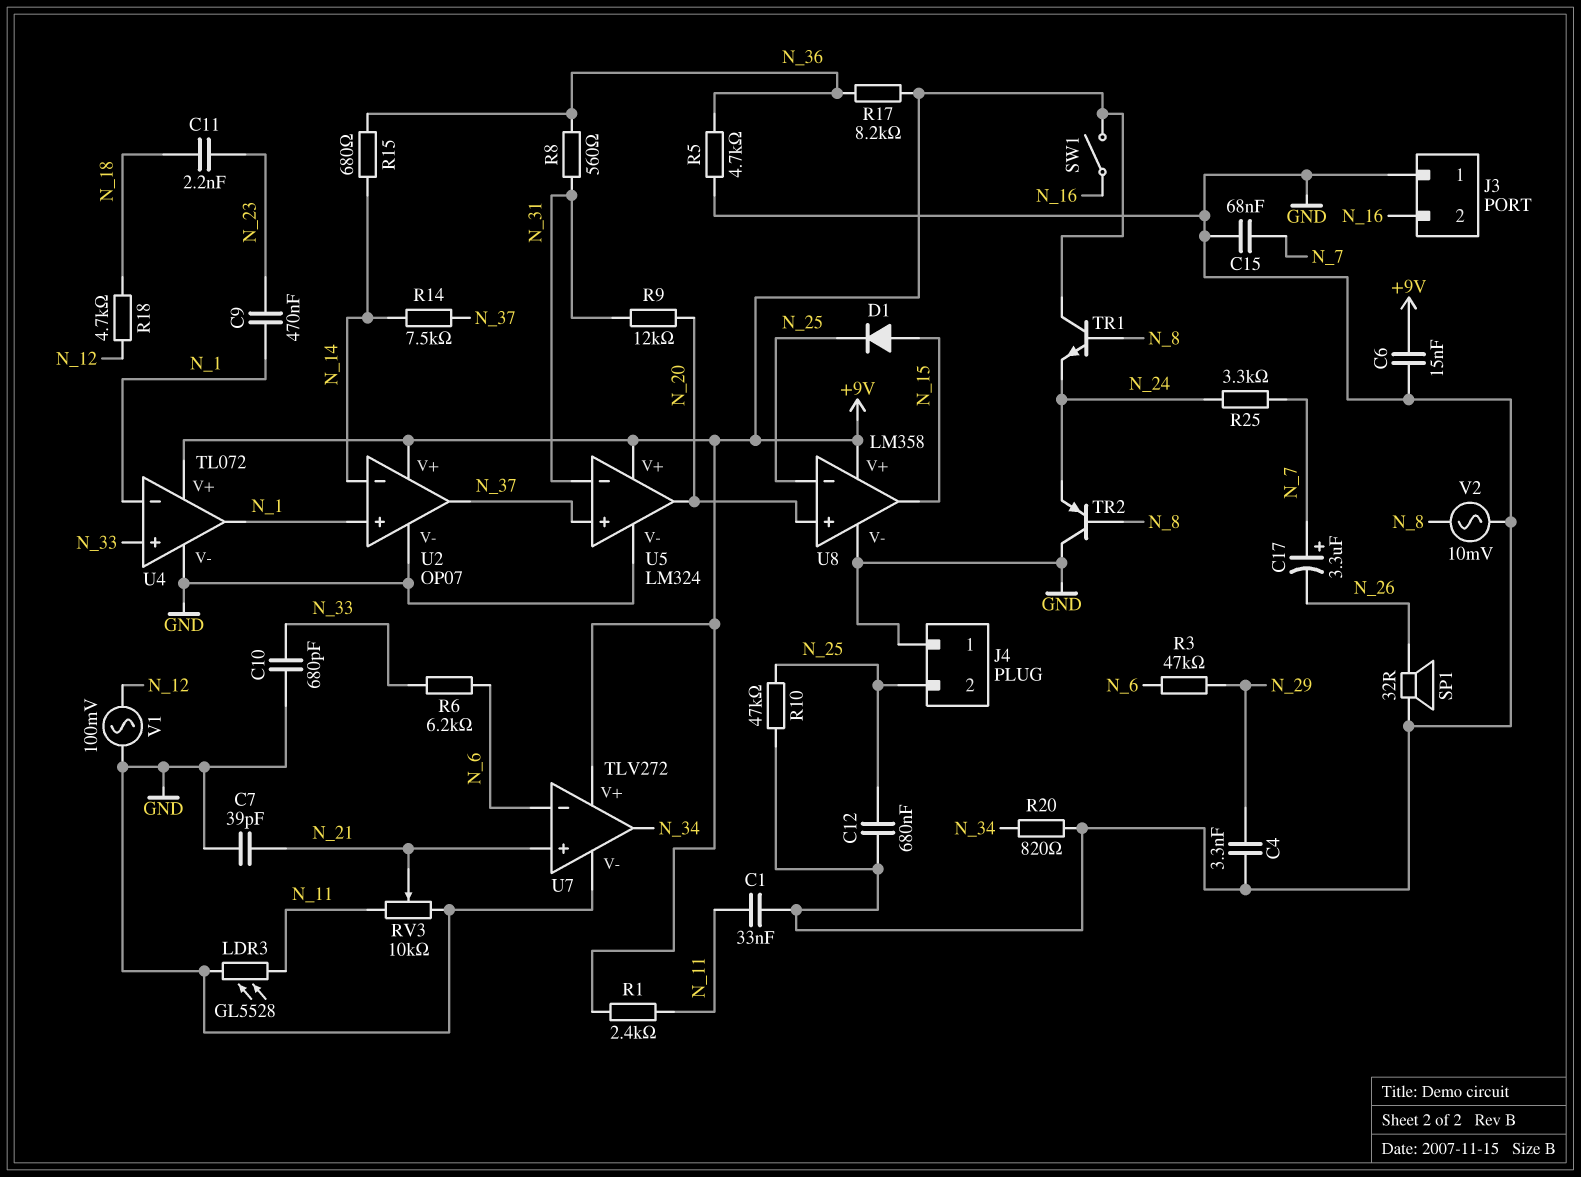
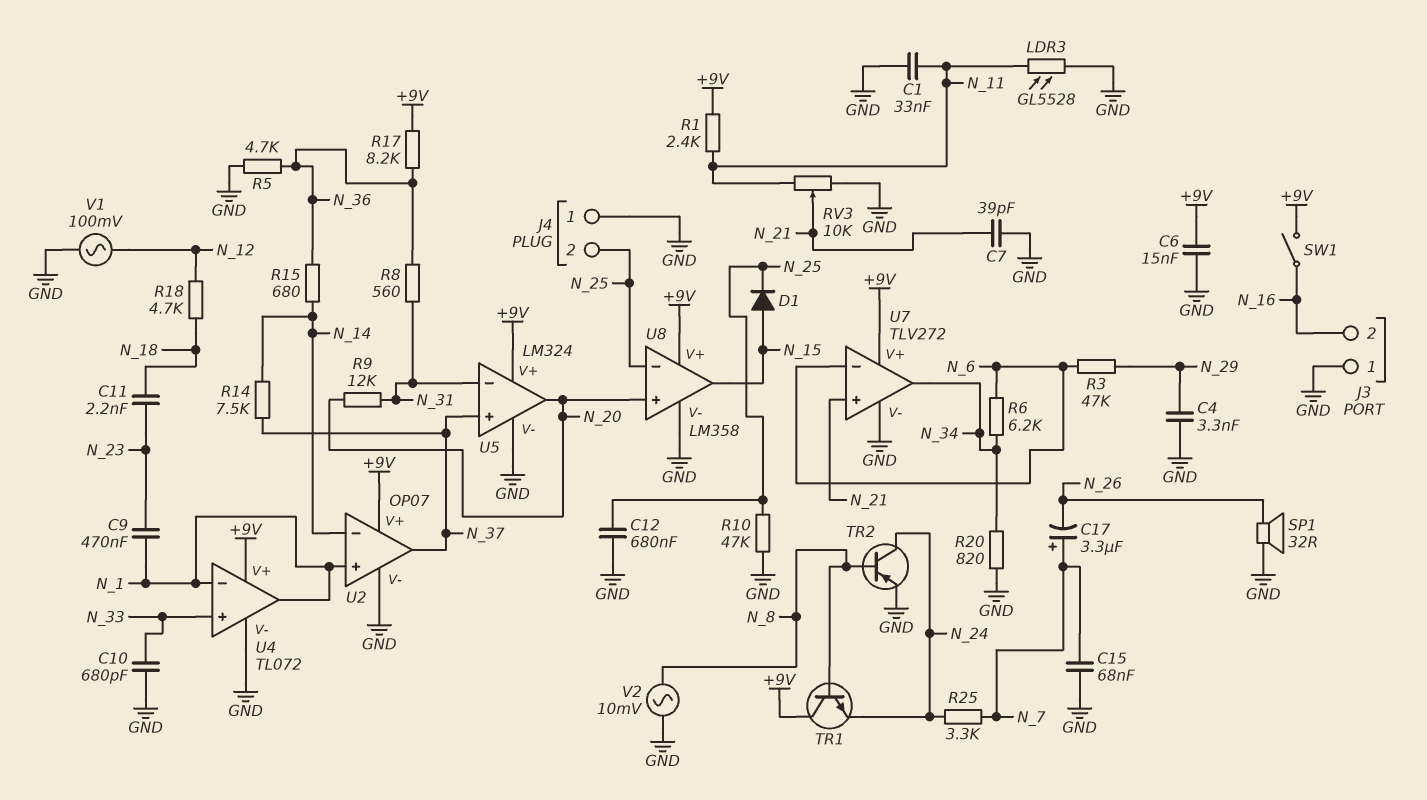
R6: 6.2k (N_6, N_33) -> 6.2k (N_6, N_34)
TR2: PNP (B N_8, C GND, E N_24) -> PNP (B N_8, C N_24, E GND)

